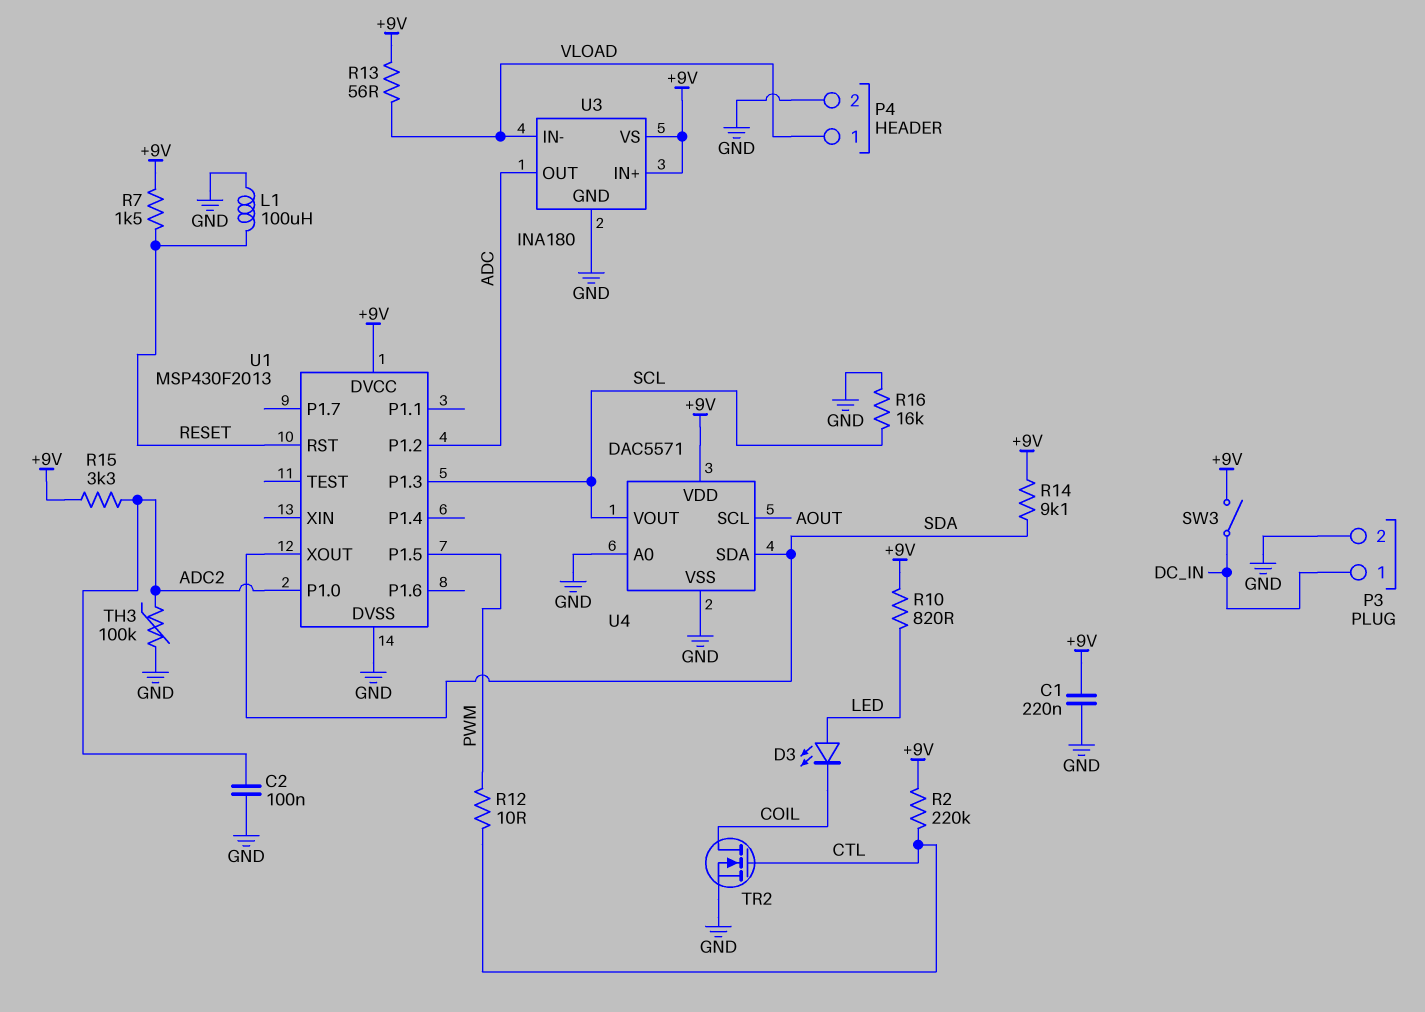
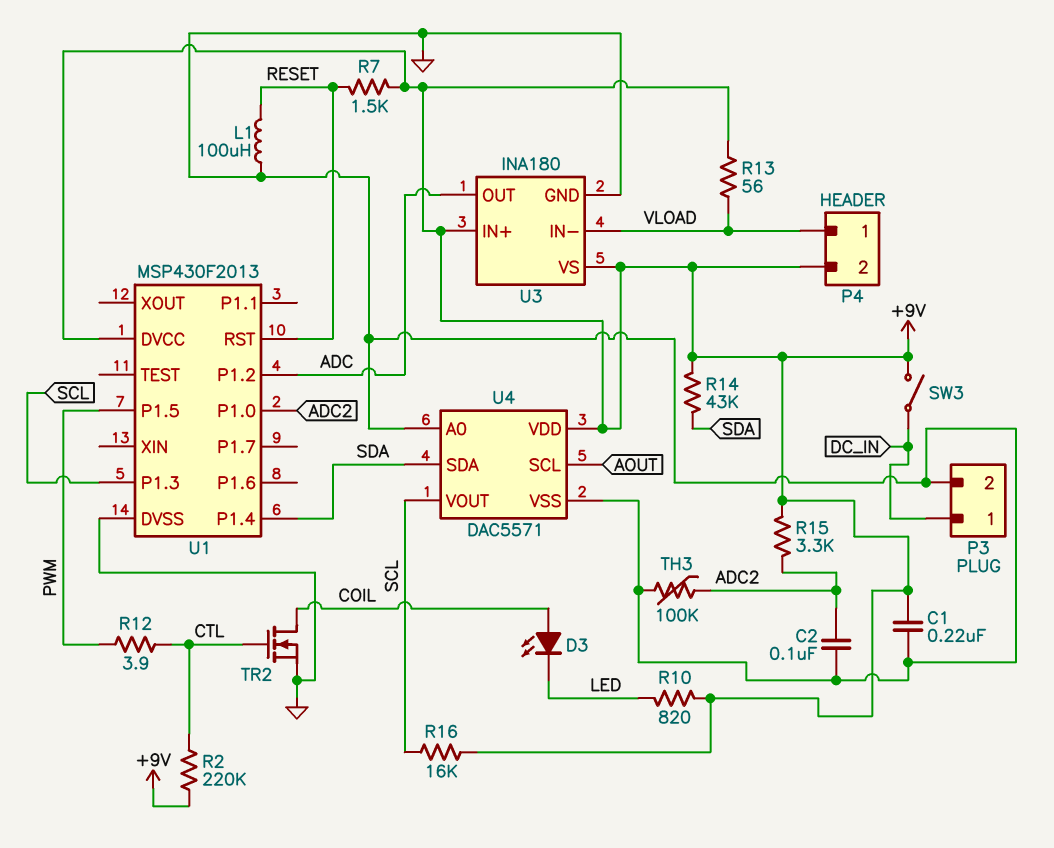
D3: LED (A LED, K COIL) -> LED (A COIL, K LED)
P4 pin 2: GND -> +9V
R12: 10 (CTL, PWM) -> 3.9 (CTL, PWM)
R14: 9.1k (+9V, SDA) -> 43k (+9V, SDA)
R16: 16k (GND, SCL) -> 16k (+9V, SCL)
U1 pin P1.4: none -> SDA
U1 pin XOUT: SDA -> none

